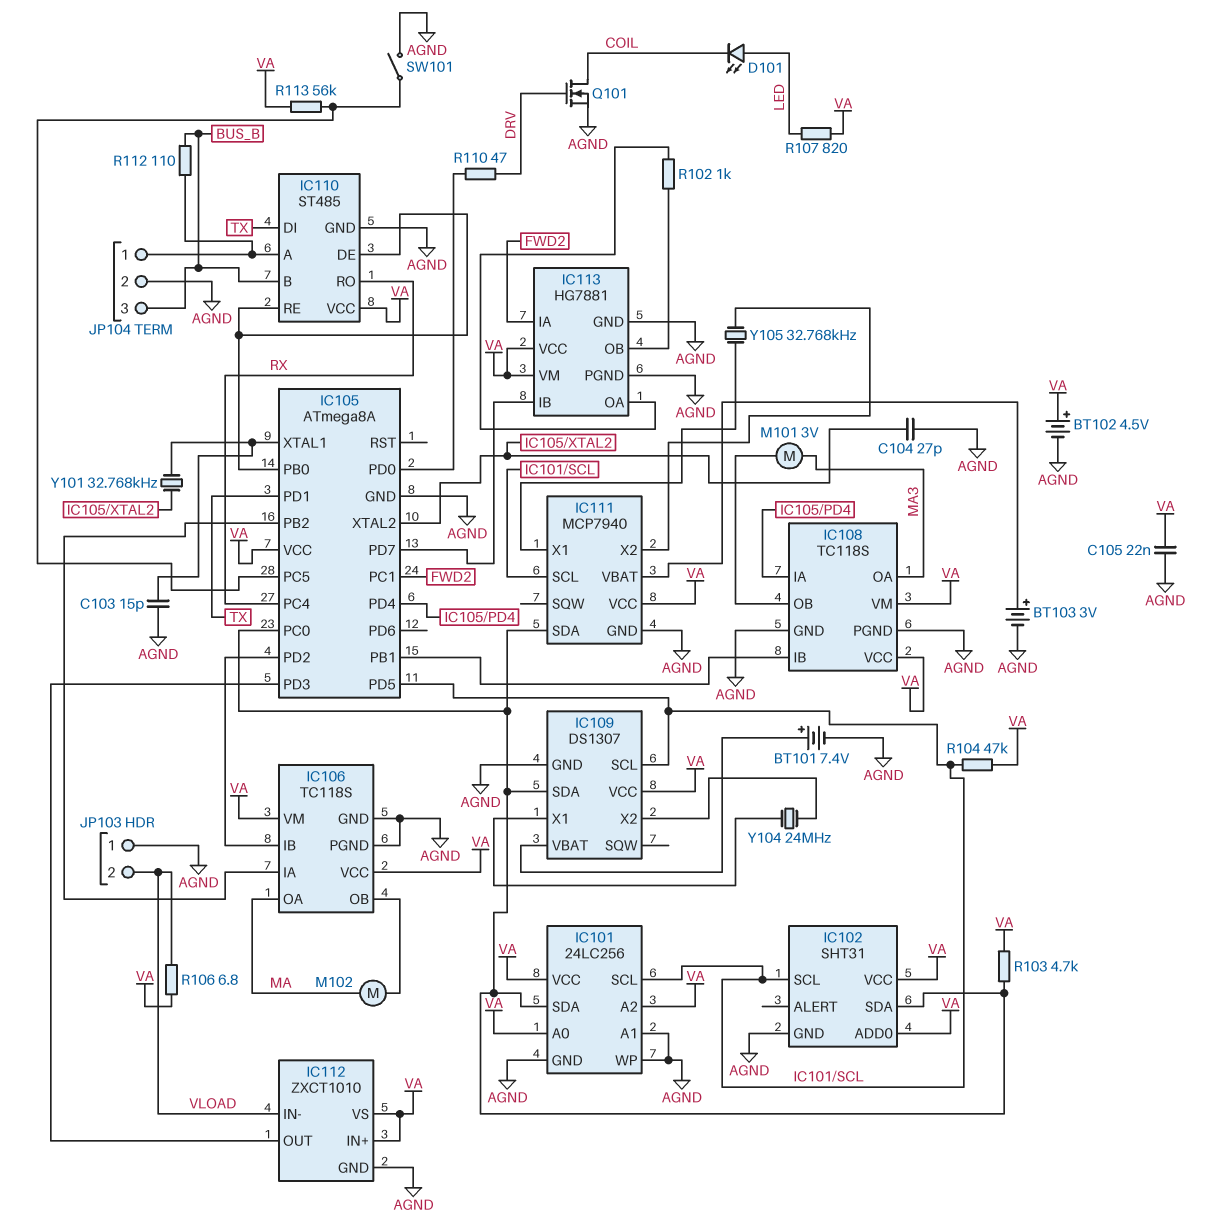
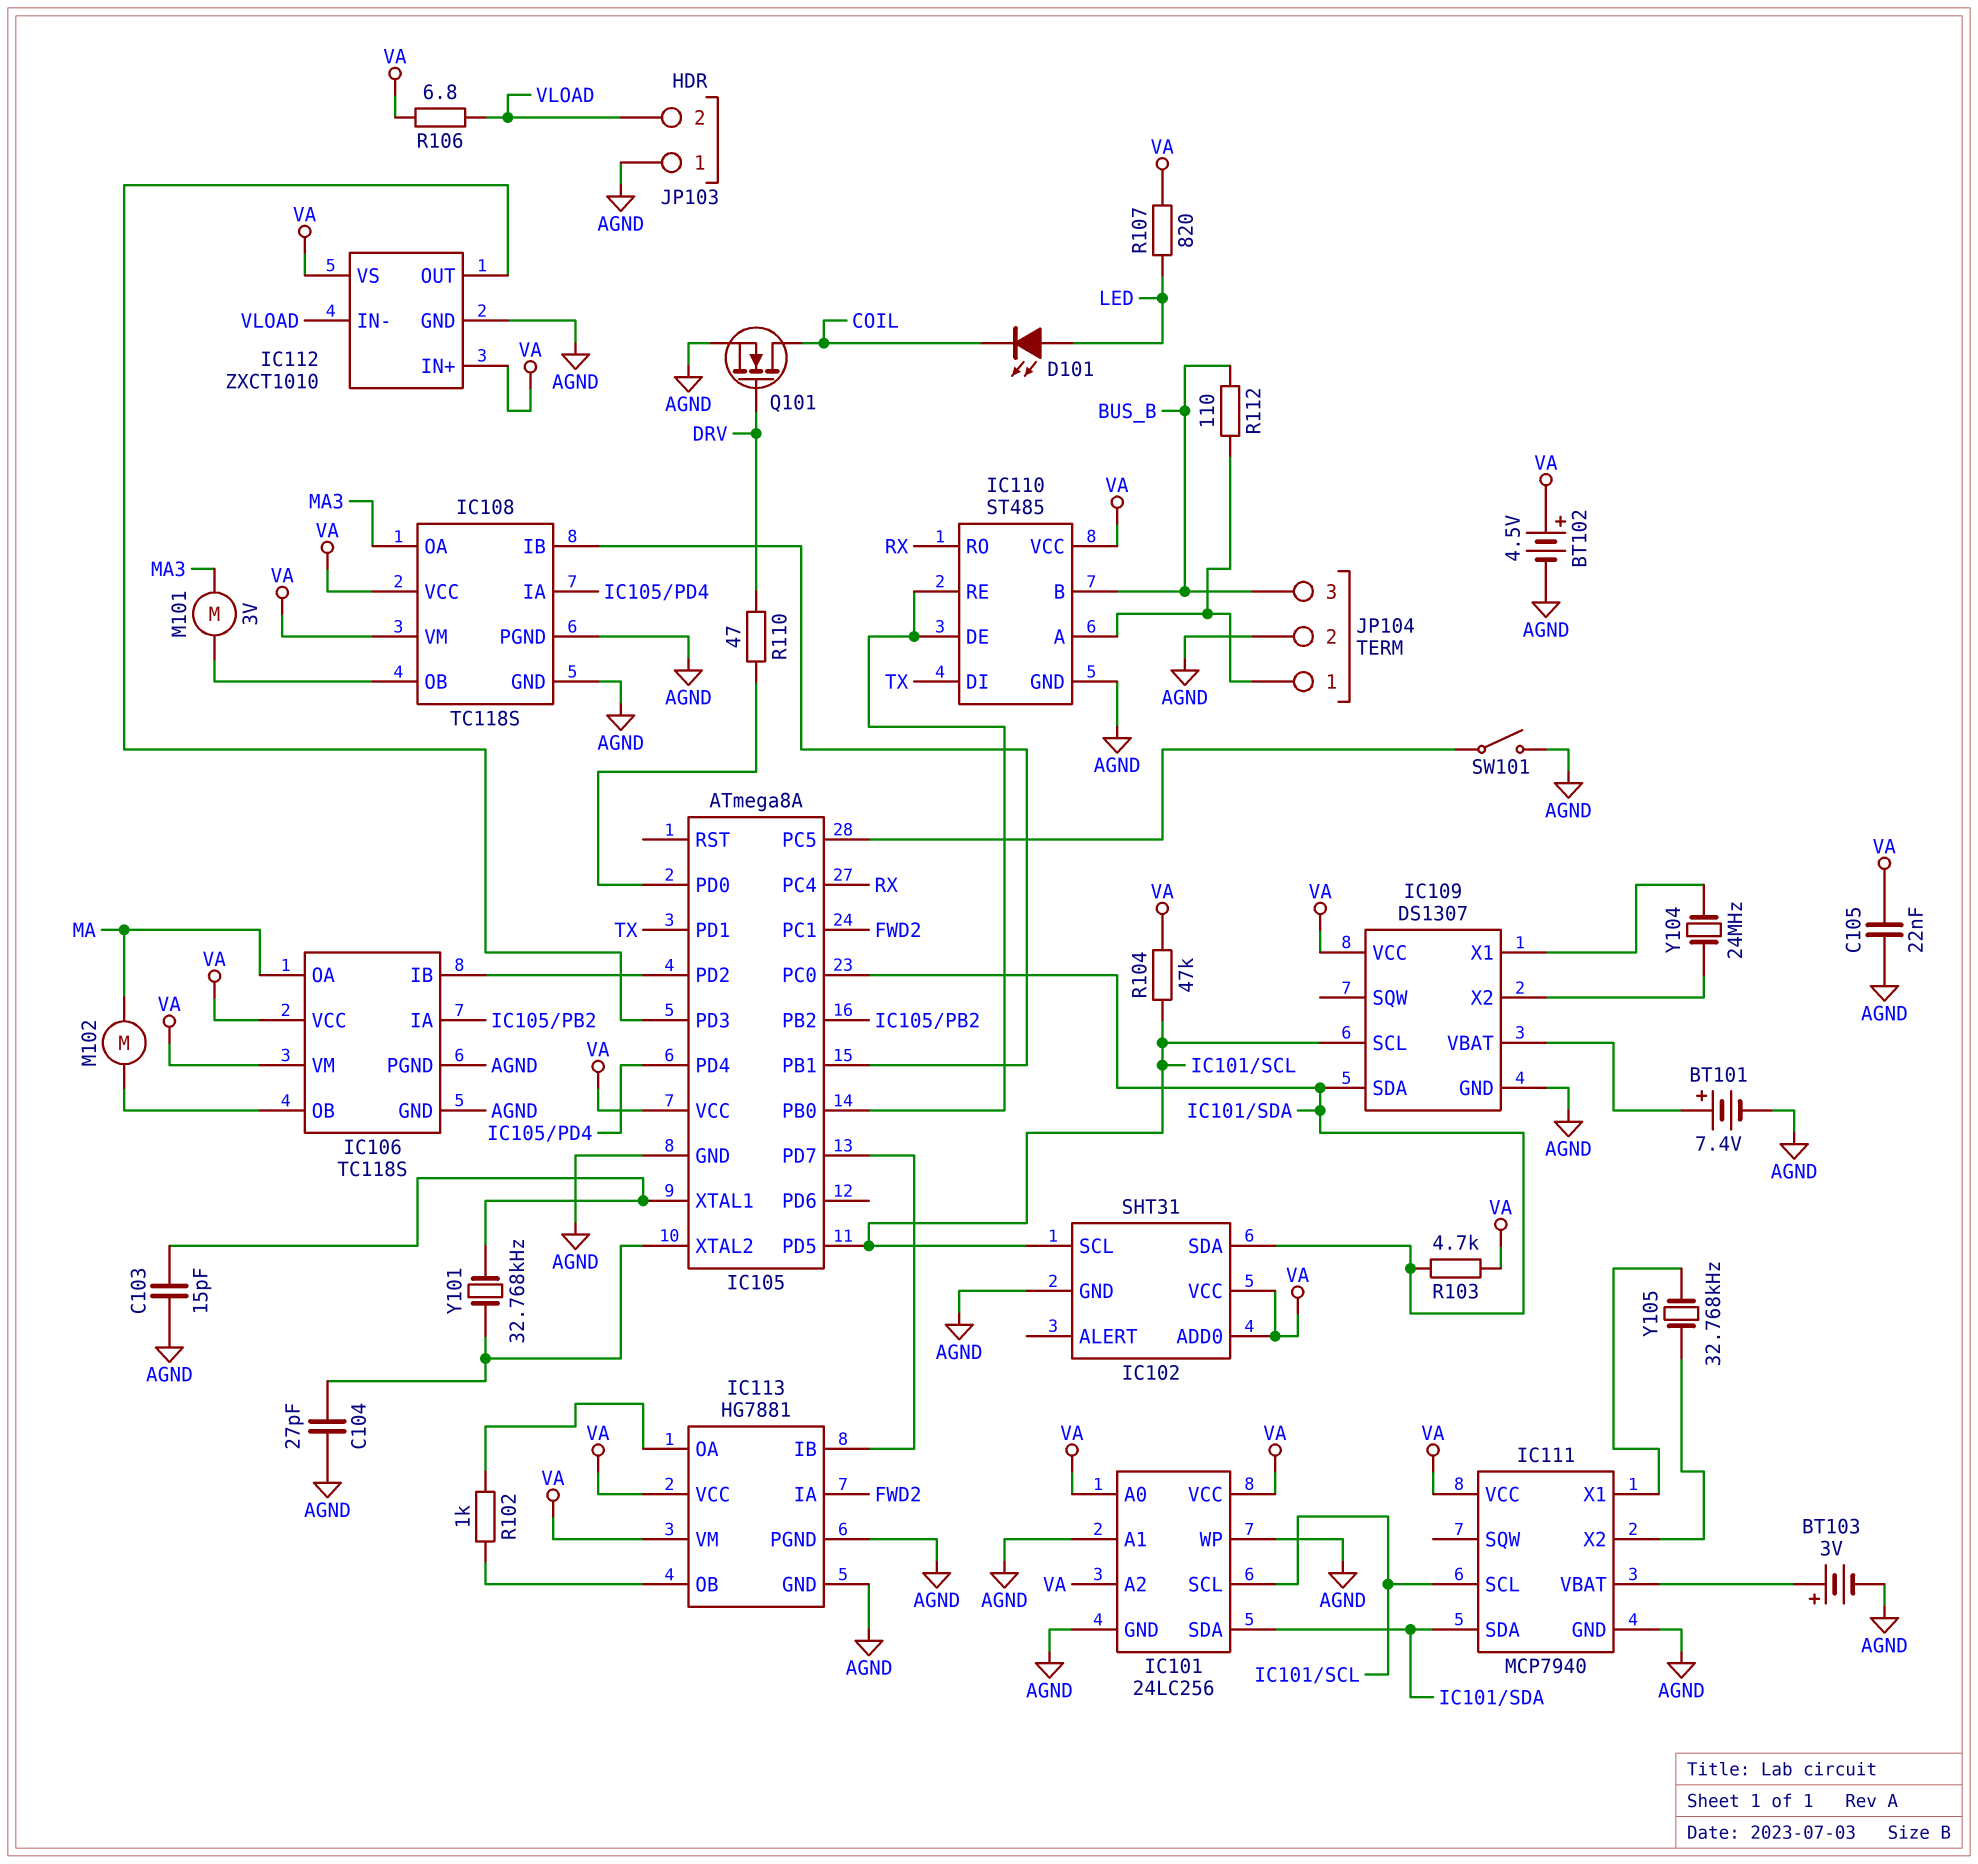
R113: 56k (IC105/PC5, VA) -> none

